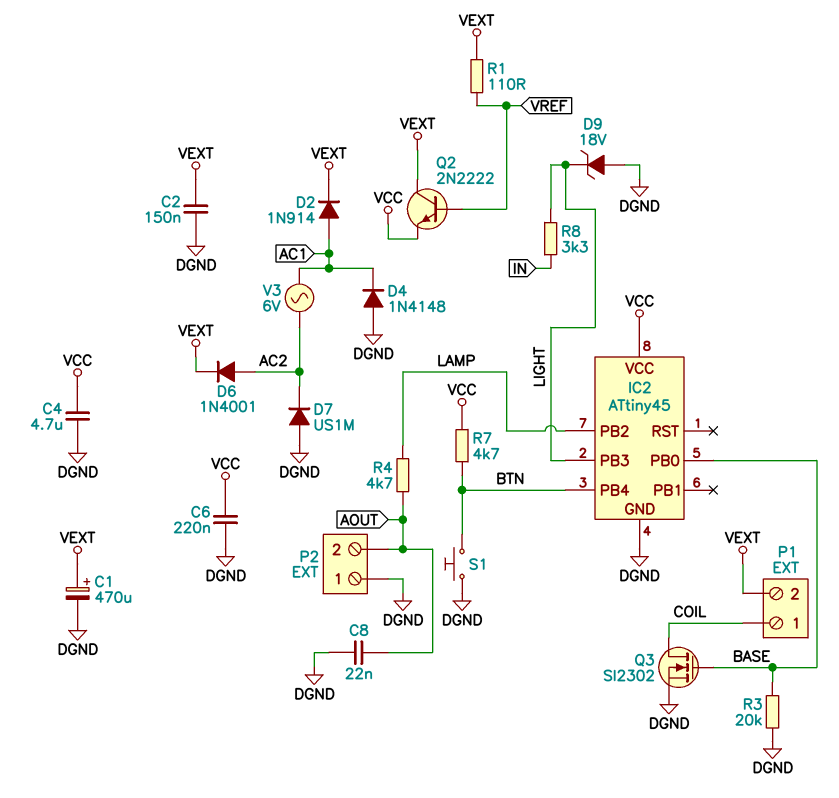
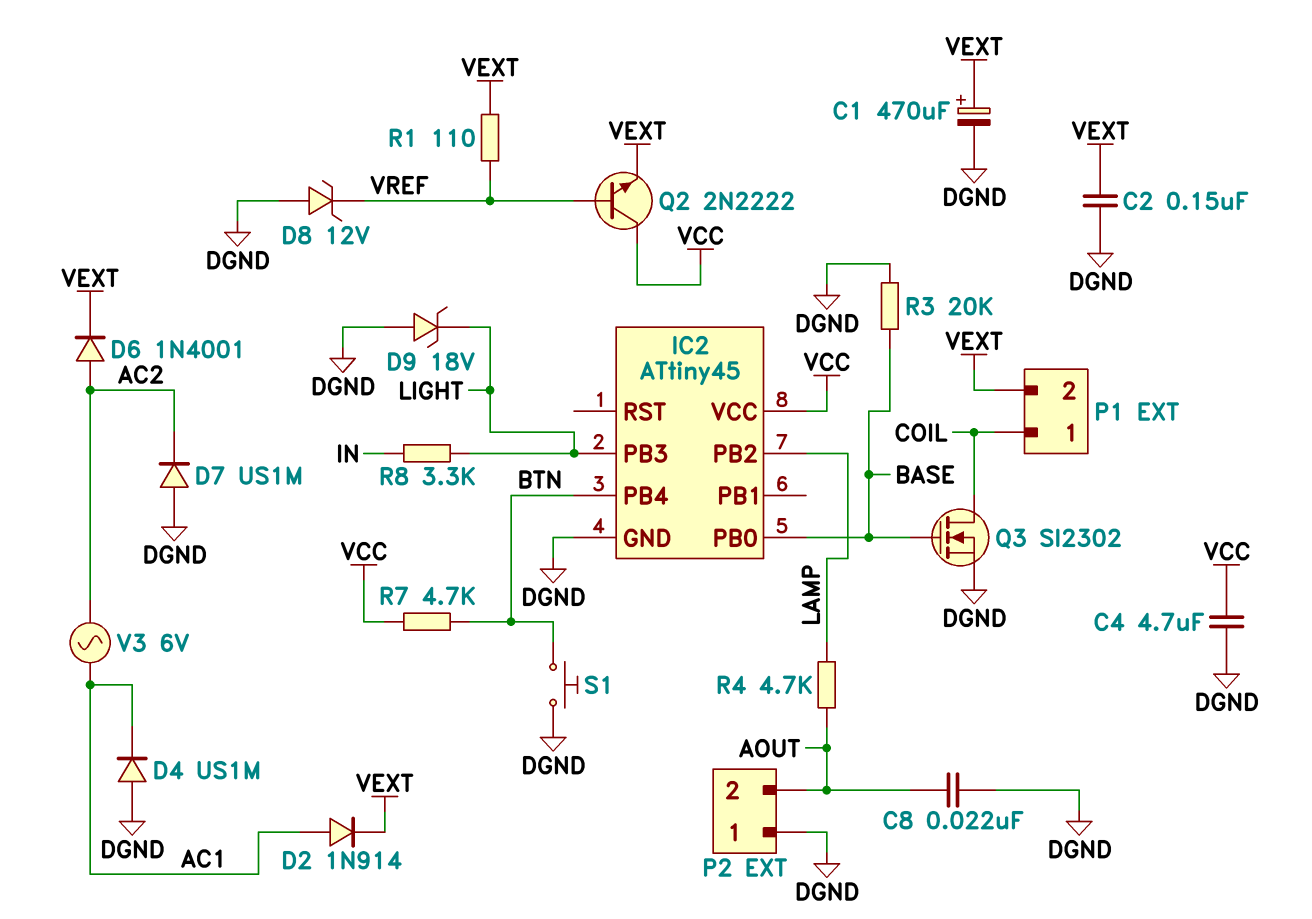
C6: 220nF (DGND, VCC) -> none
D4: diode 1N4148 (A DGND, K AC1) -> diode US1M (A DGND, K AC1)
D8: none -> zener 12V (A DGND, K VREF)
Q2: NPN 2N2222 (B VREF, C VEXT, E VCC) -> NPN 2N2222 (B VREF, C VCC, E VEXT)

